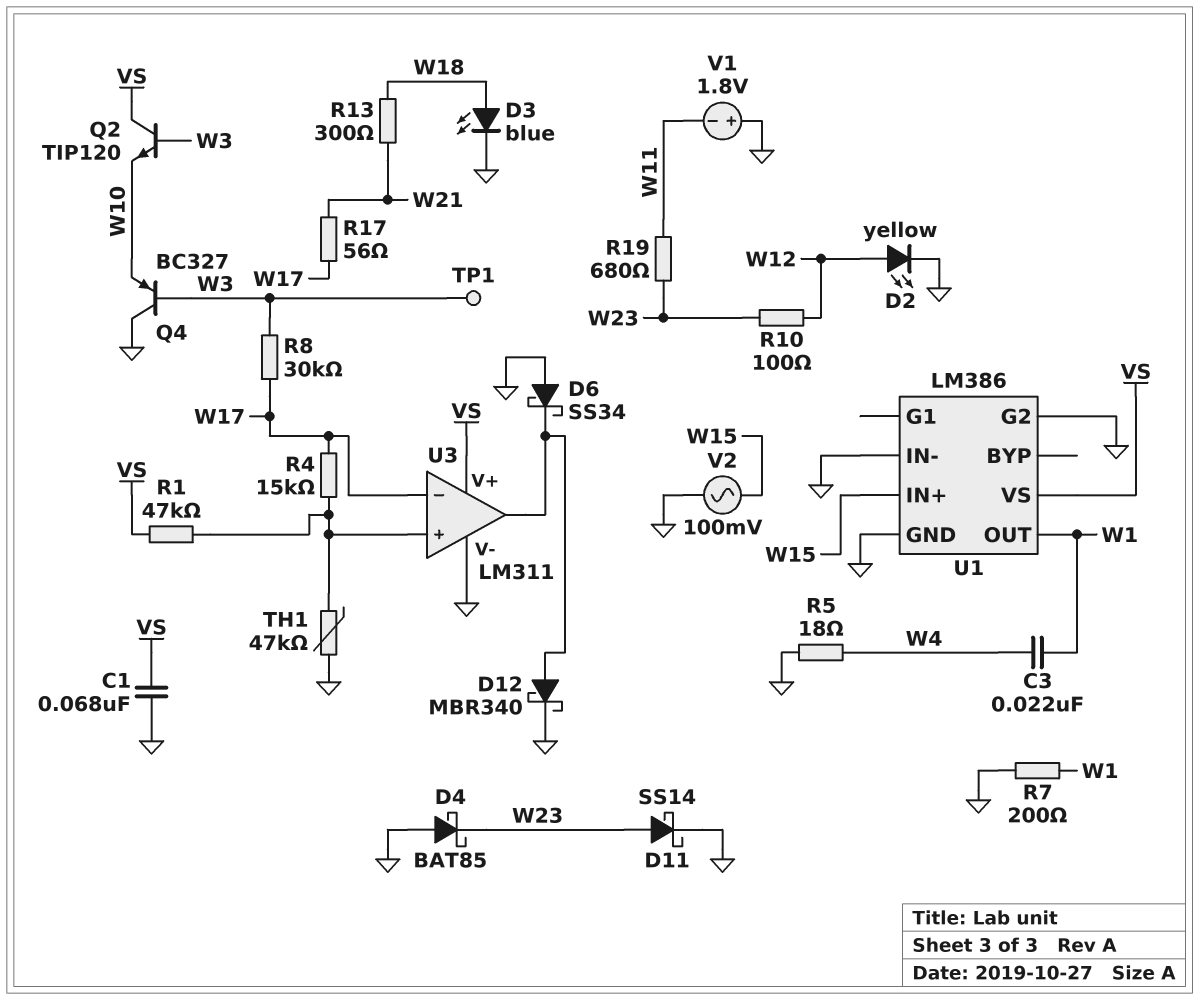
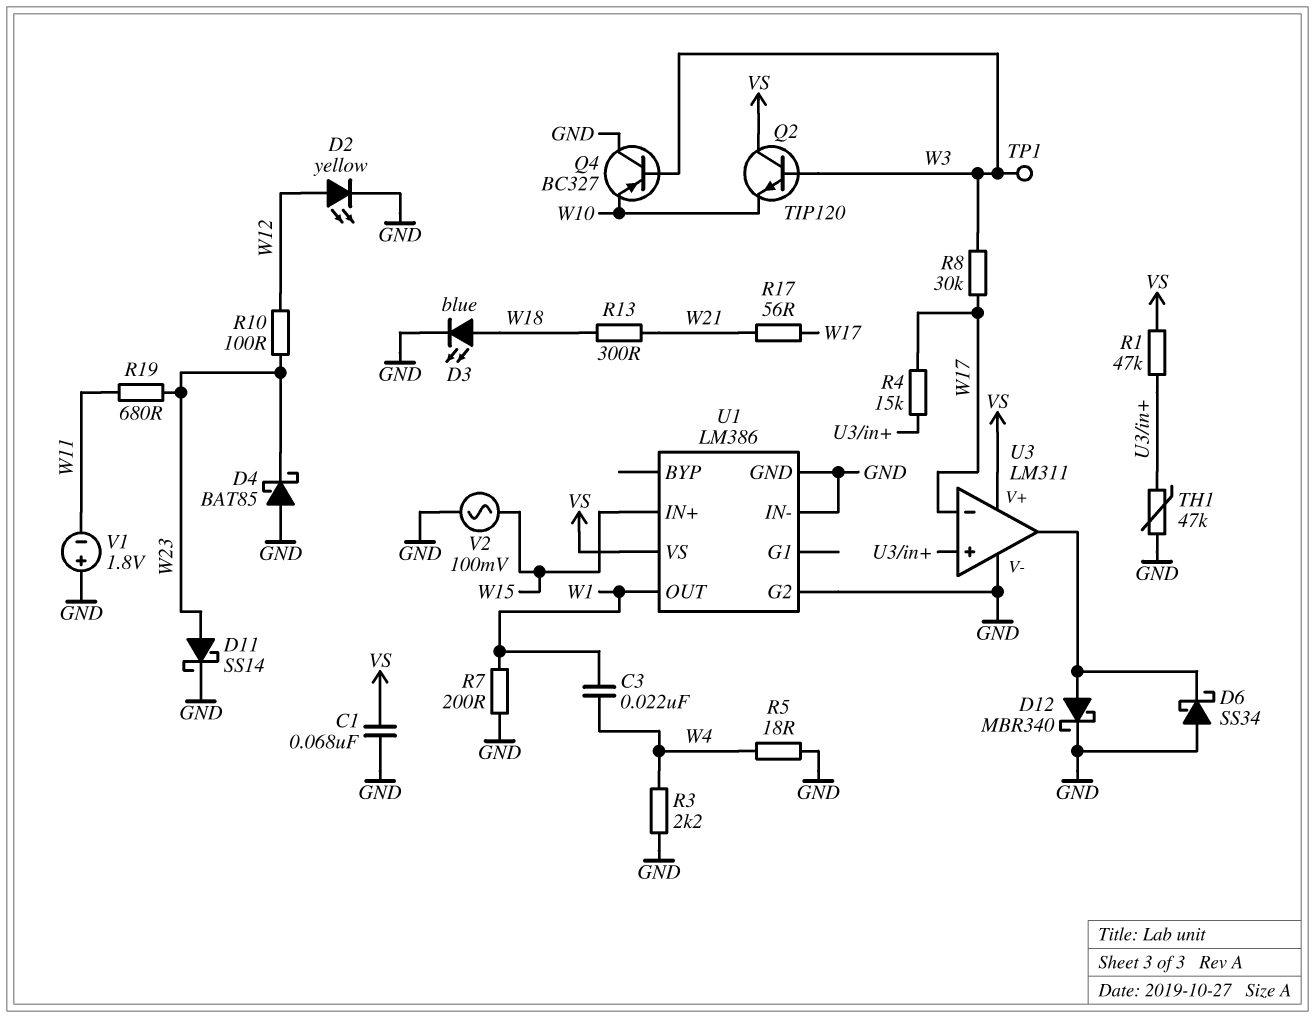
R3: none -> 2.2k (GND, W4)

